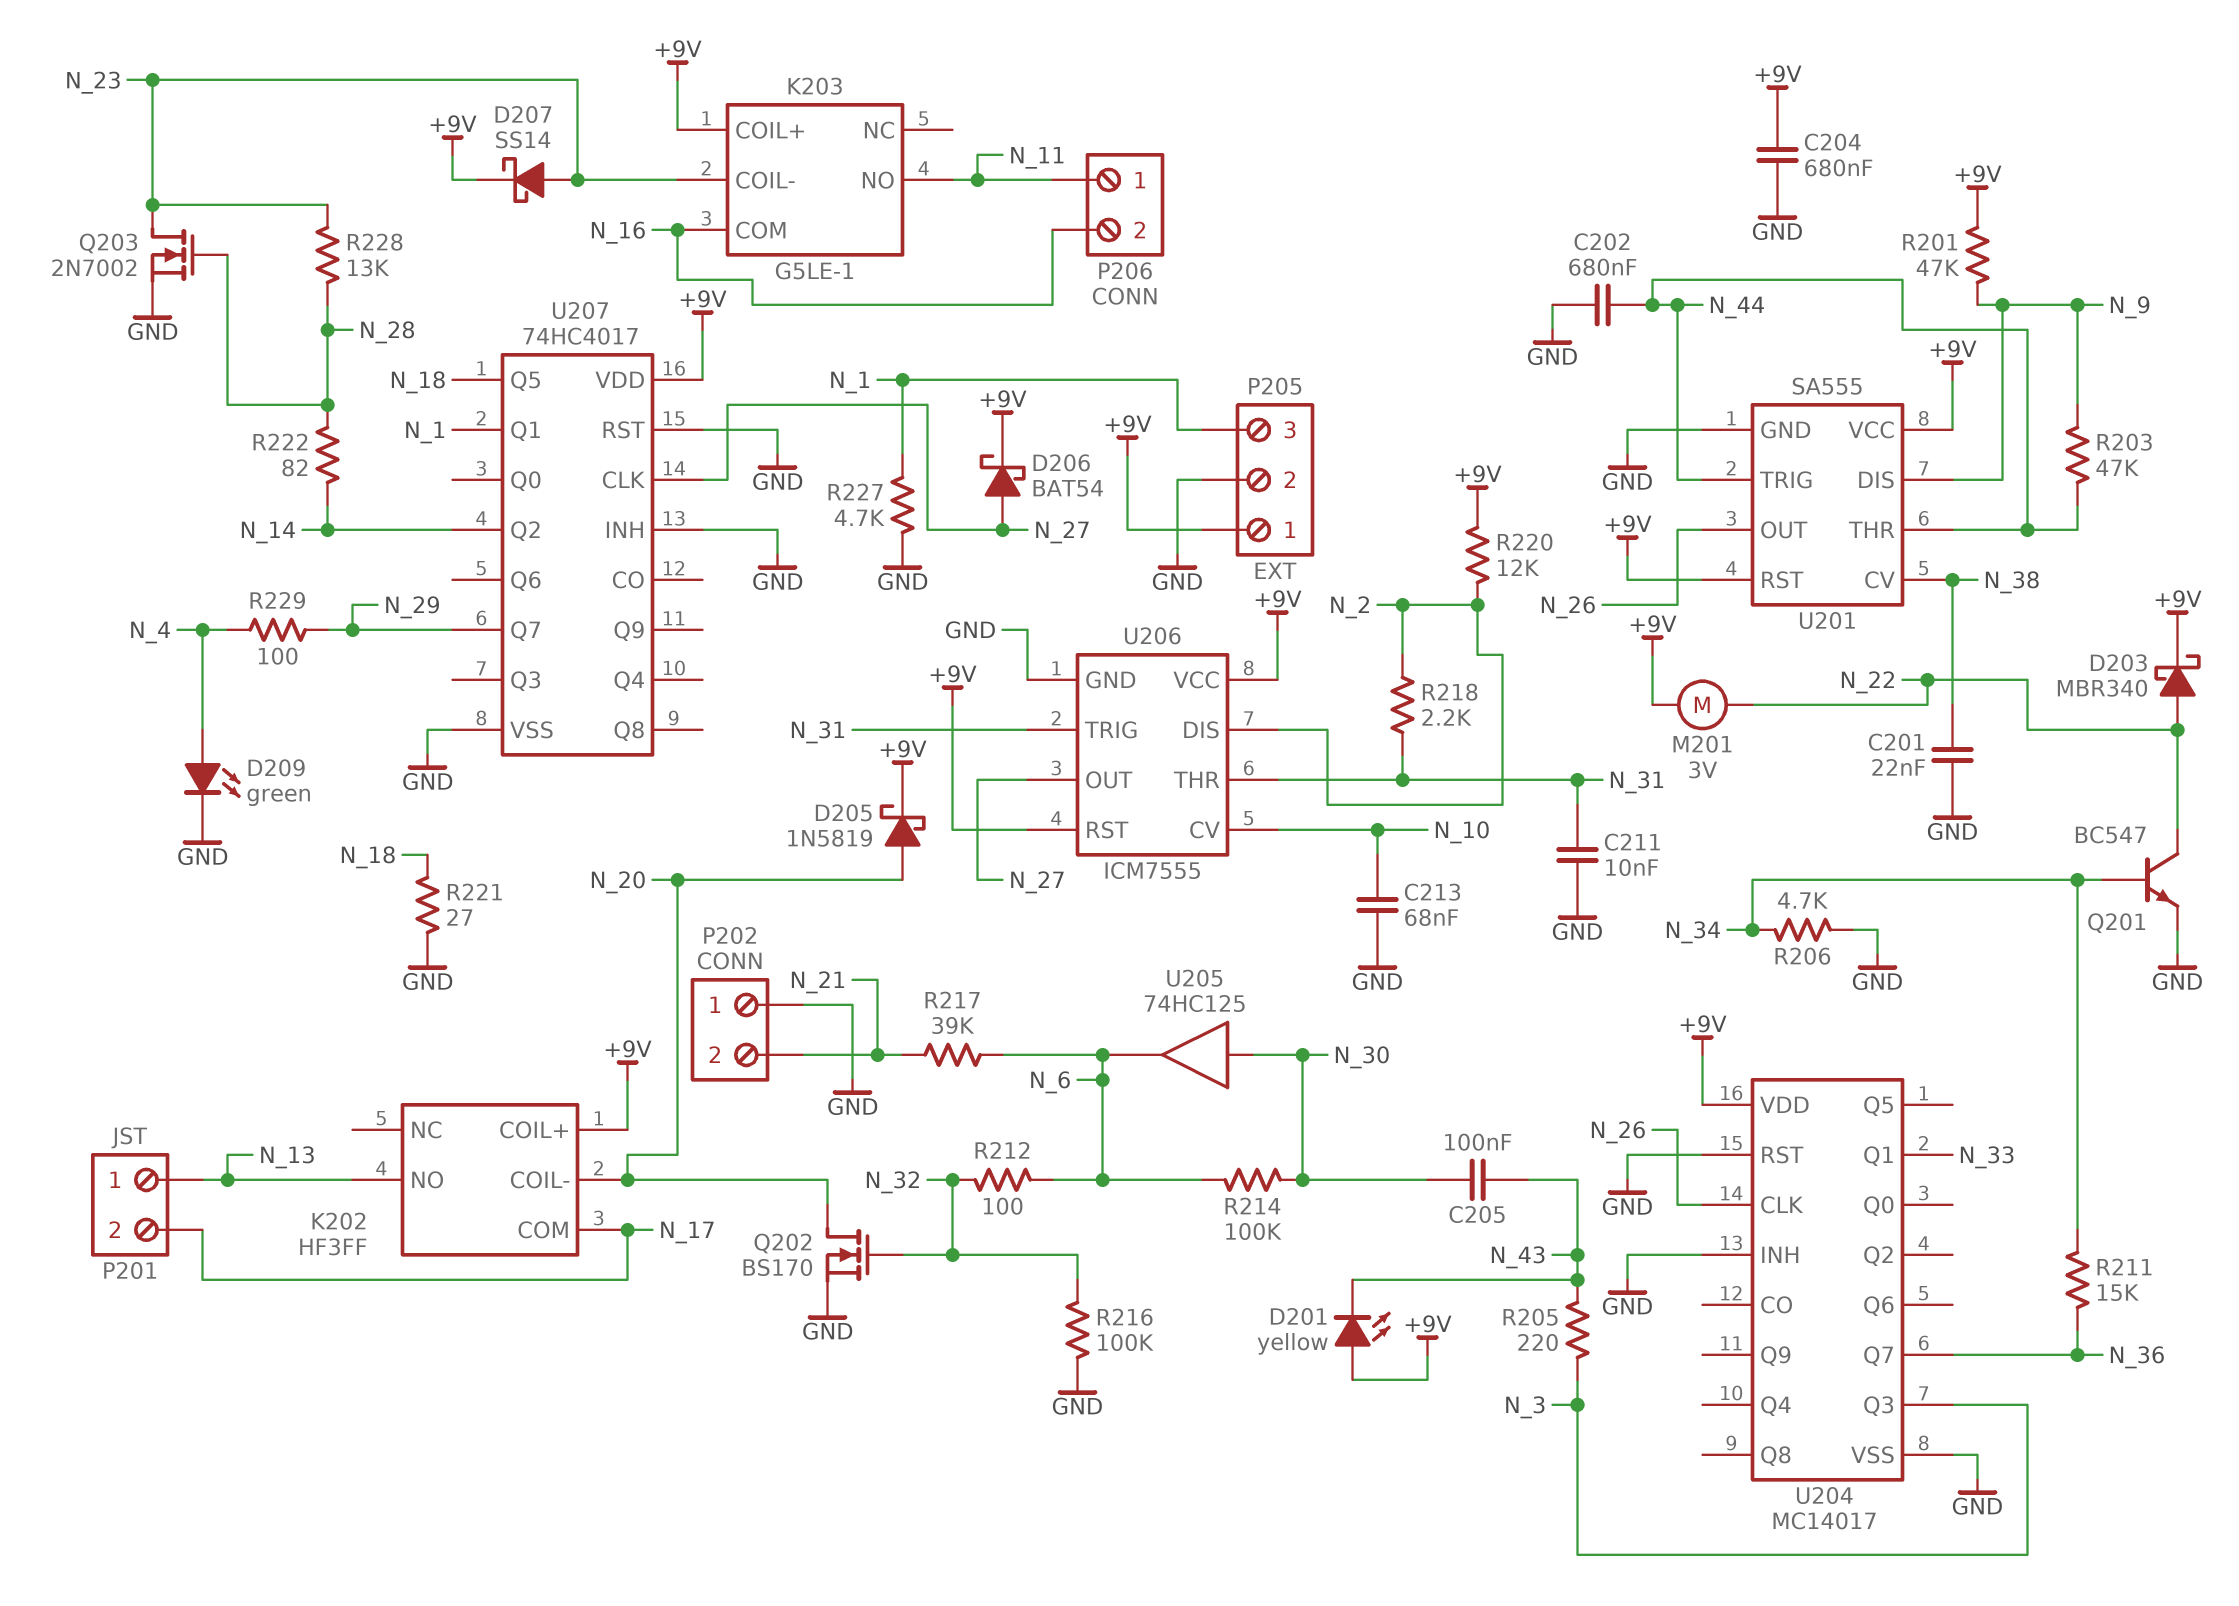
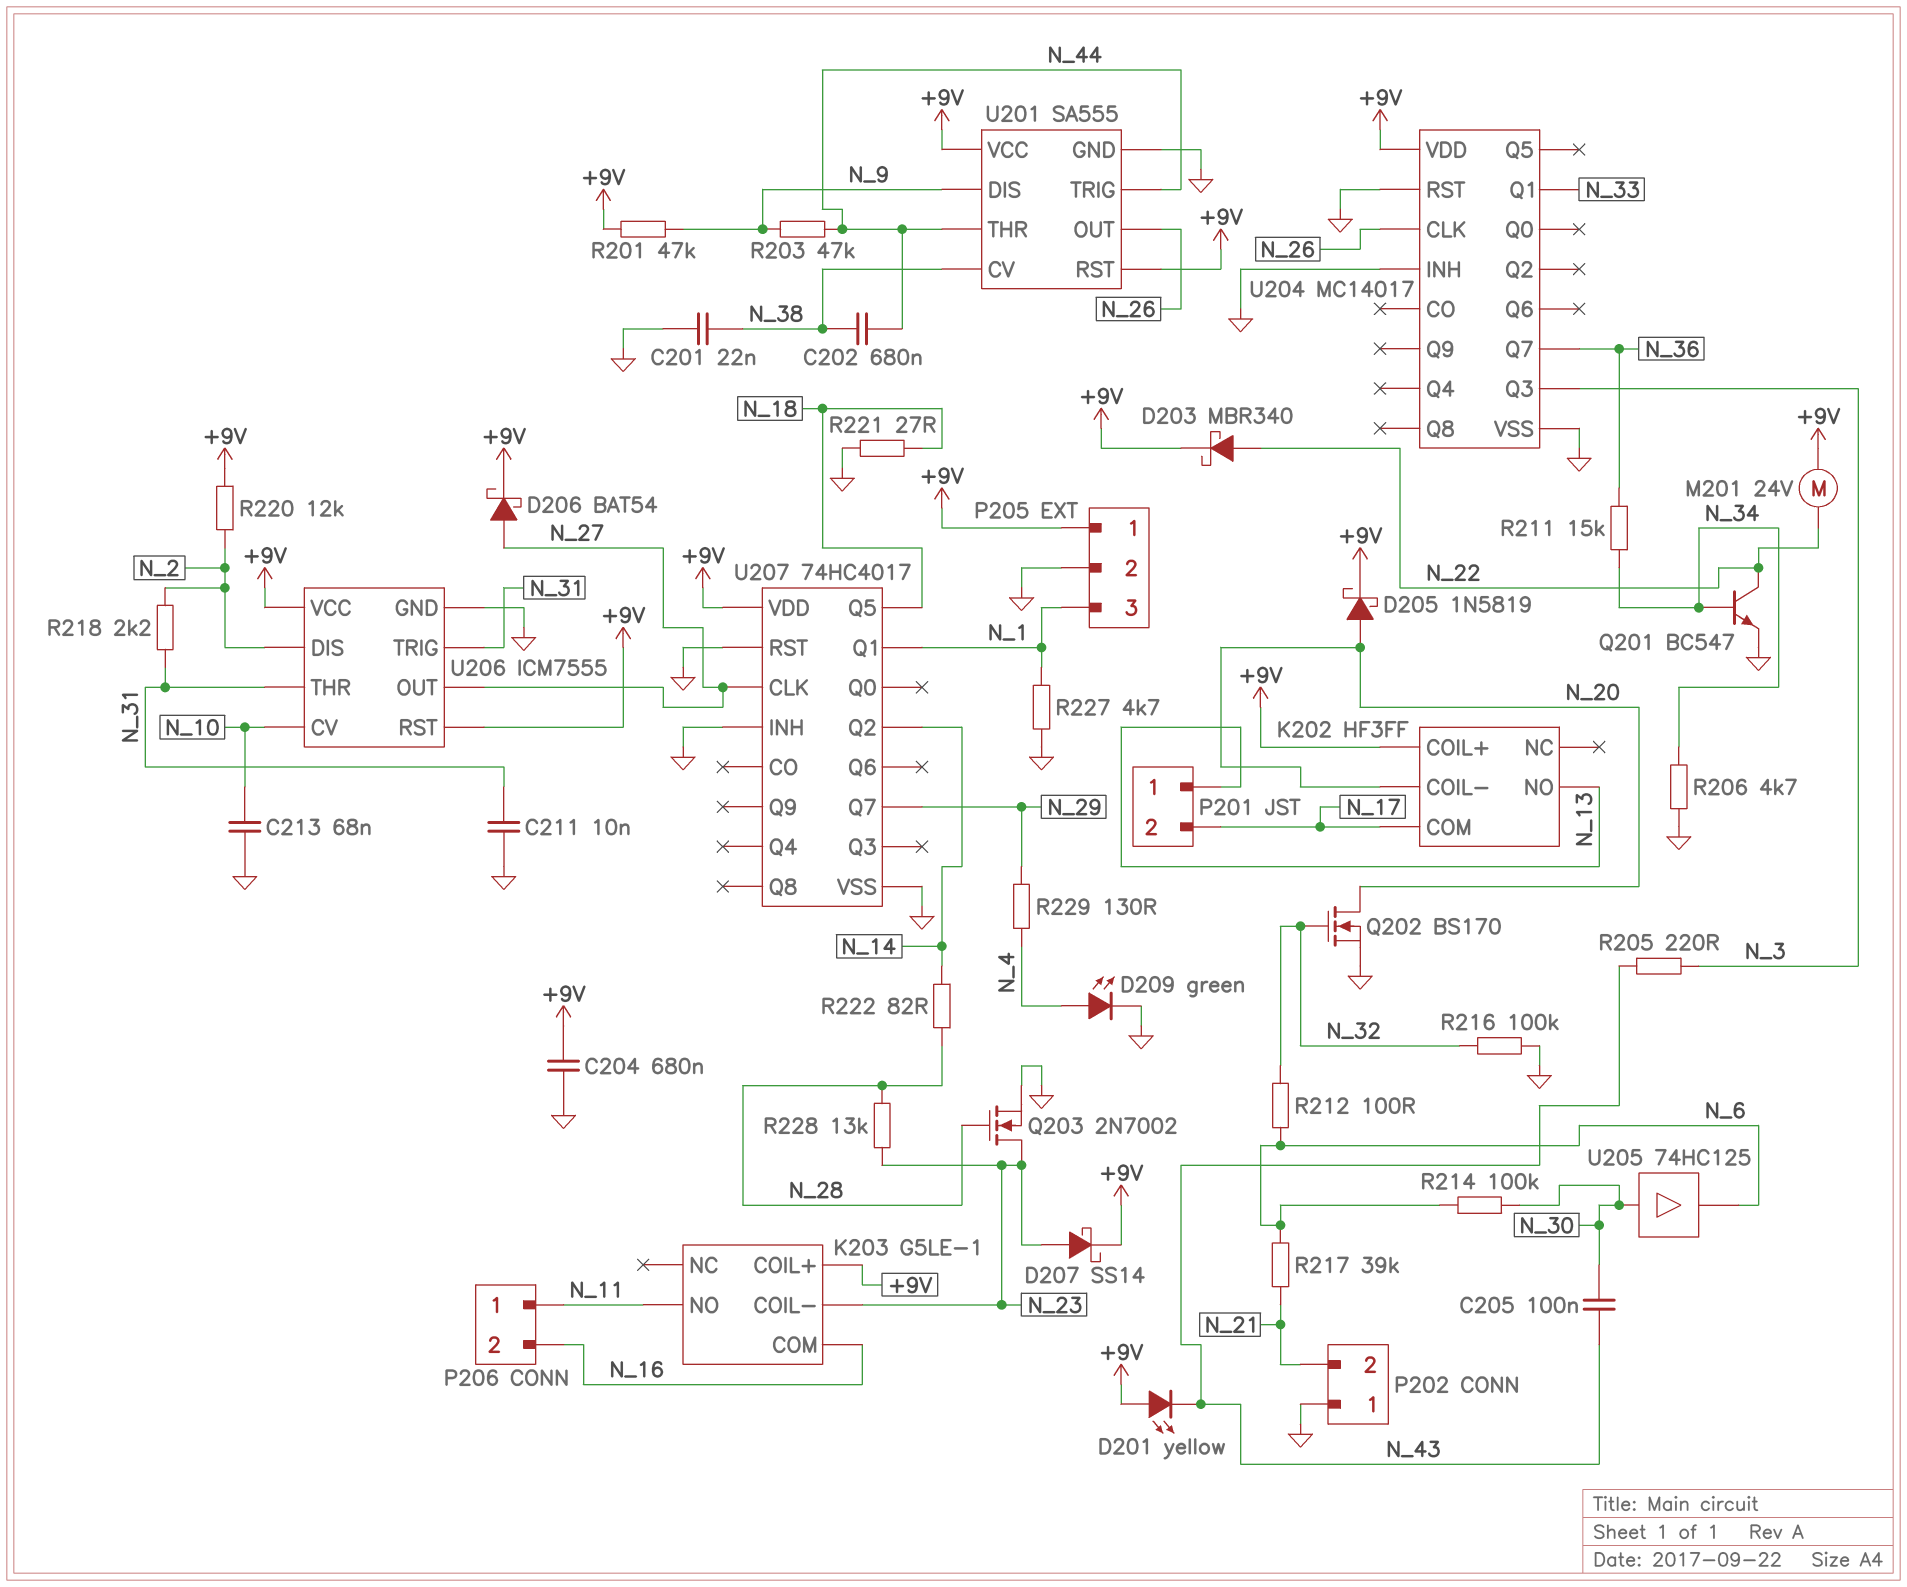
C202: 680nF (GND, N_44) -> 680nF (N_38, N_44)
M201: motor 3V (+9V, N_22) -> motor 24V (+9V, N_22)
R229: 100 (N_4, N_29) -> 130 (N_4, N_29)

